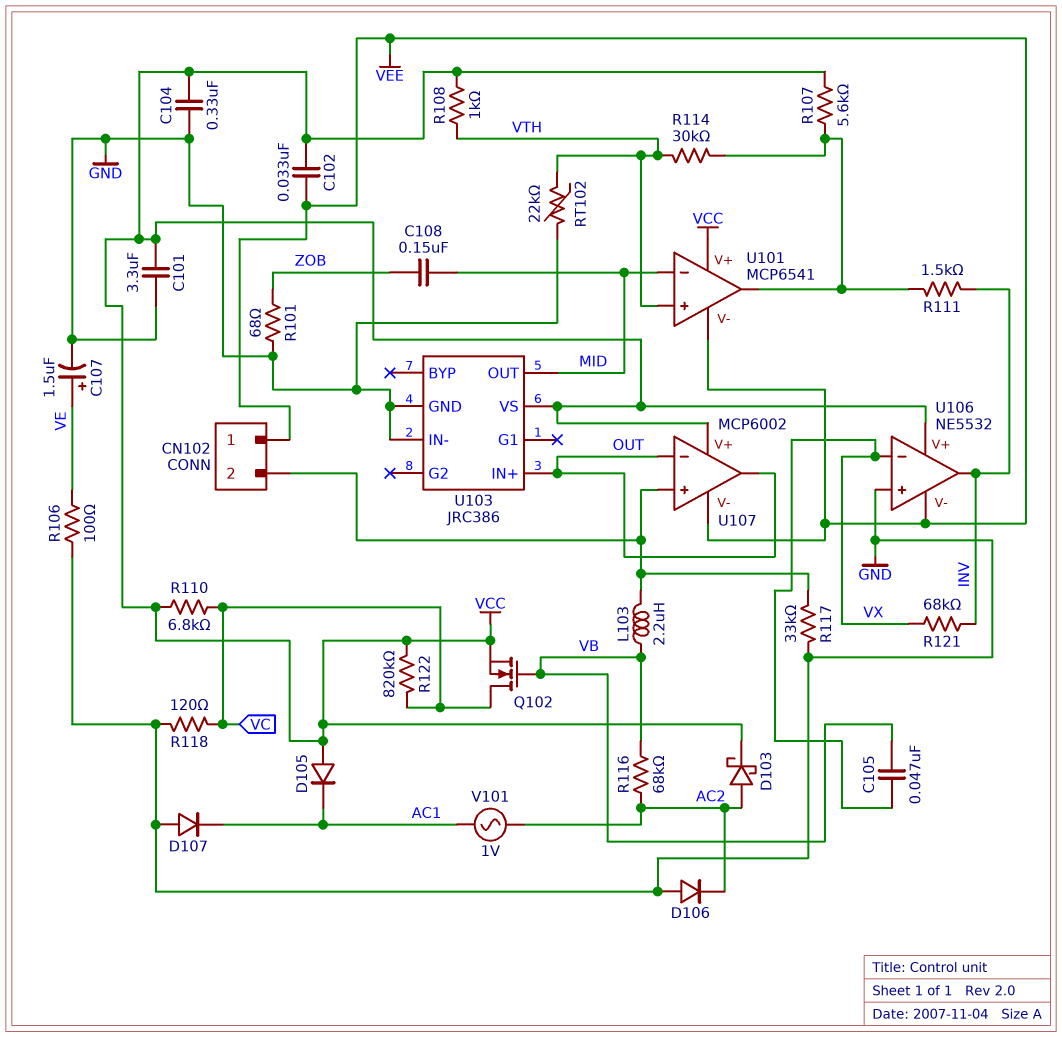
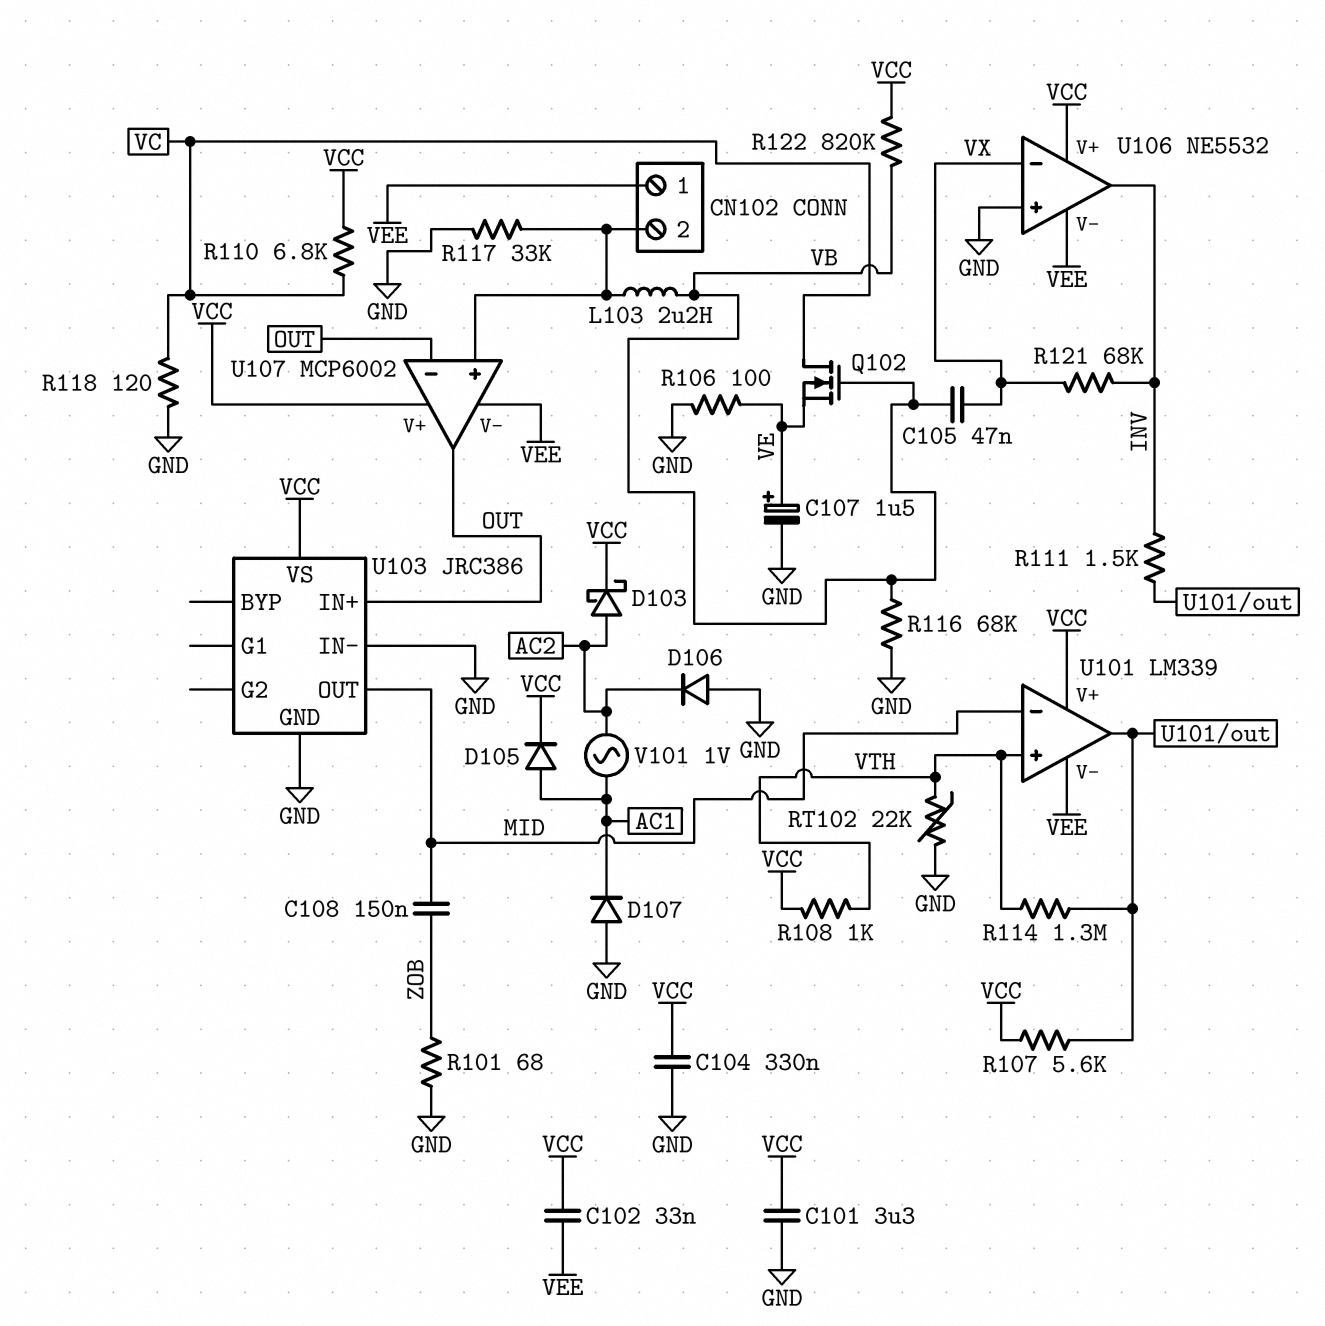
D105: diode (A VCC, K AC1) -> diode (A AC1, K VCC)
Q102: NMOS (G VB, D VC, S VCC) -> NMOS (G VB, D VC, S VE)
R114: 30k (U101/out, VTH) -> 1.3M (U101/out, VTH)
R116: 68k (AC2, VB) -> 68k (GND, VB)
R122: 820k (VC, VCC) -> 820k (VB, VCC)
U101: MCP6541 -> LM339

